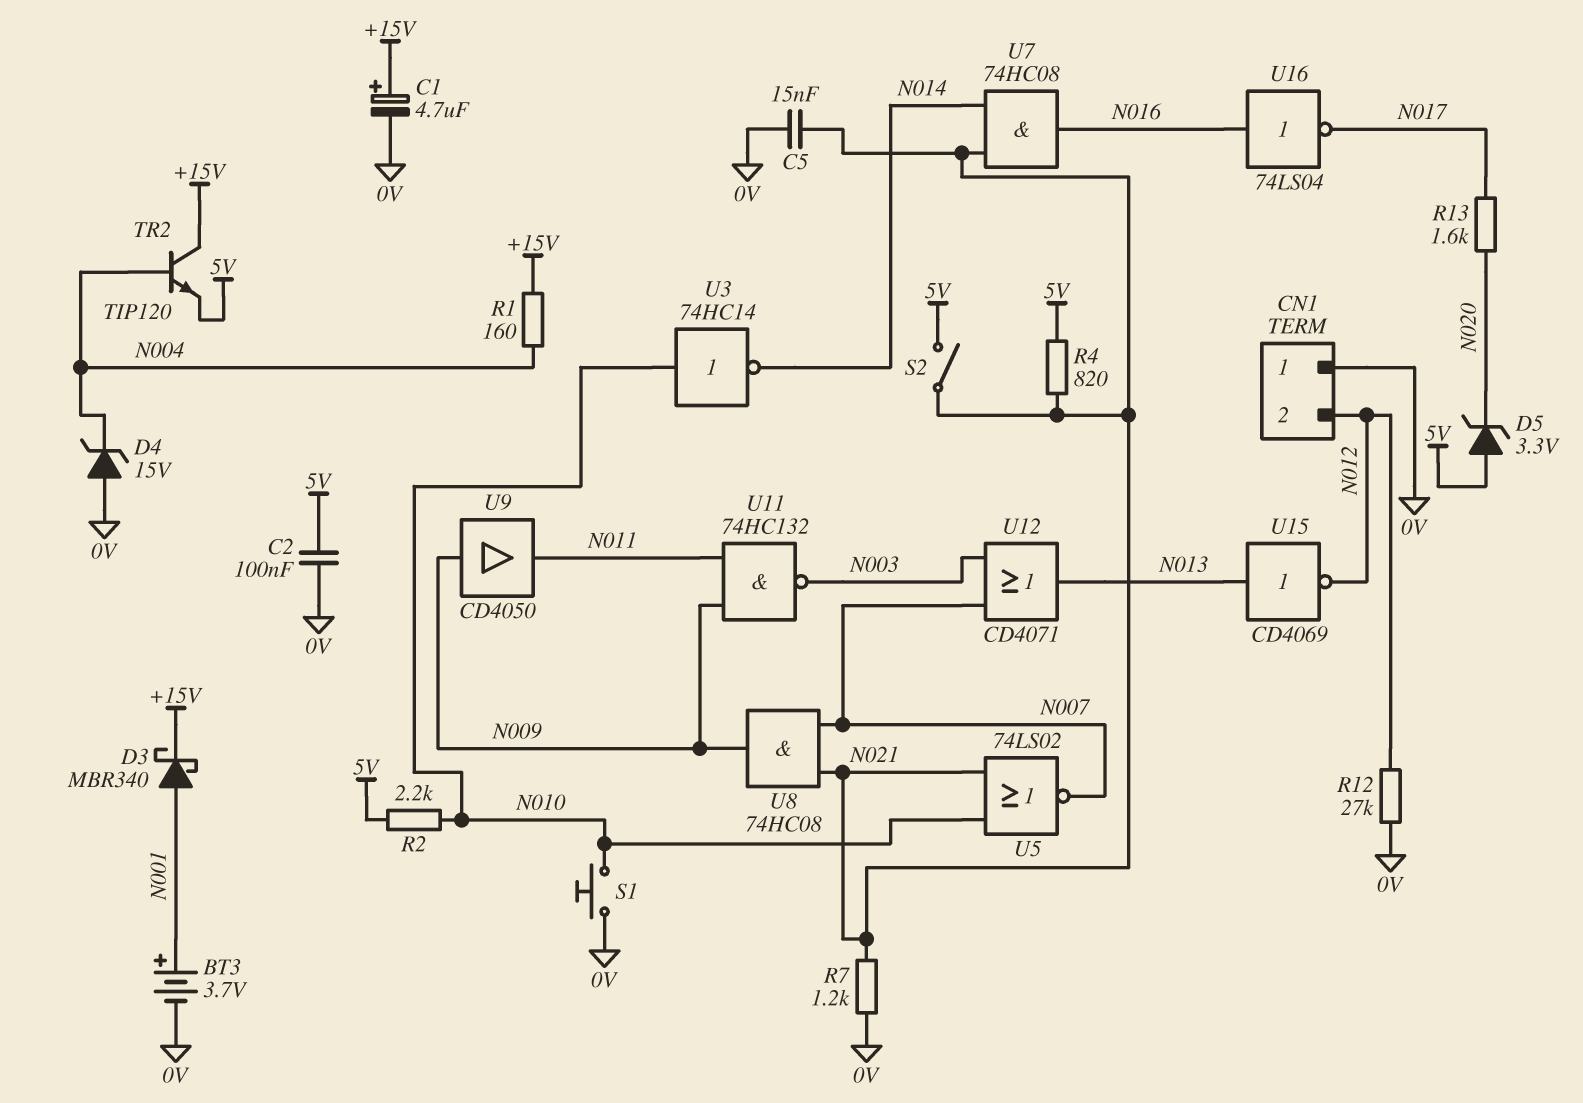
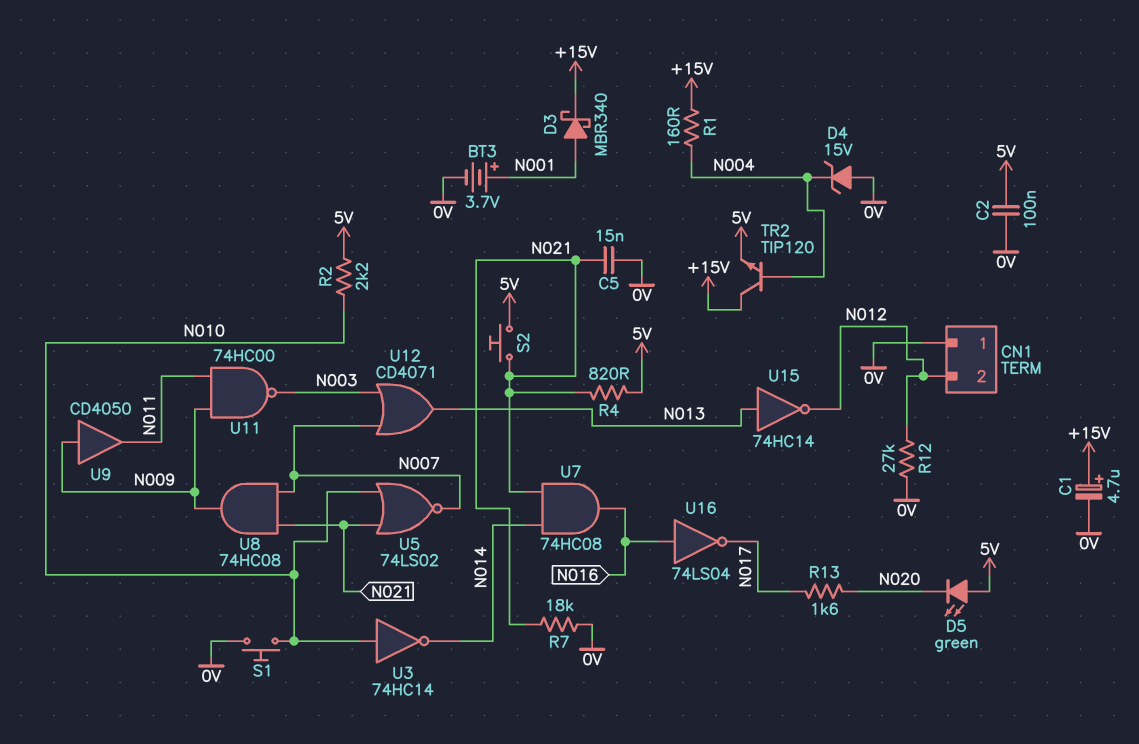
D5: zener 3.3V (A 5V, K N020) -> LED green (A 5V, K N020)
R7: 1.2k (0V, N021) -> 18k (0V, N021)
S2: switch (5V, N021) -> button (5V, N021)
U11: NAND 74HC132 (in N009, in N011, out N003) -> NAND 74HC00 (in N009, in N011, out N003)
U15: NOT CD4069 (in N013, out N012) -> NOT 74HC14 (in N013, out N012)

